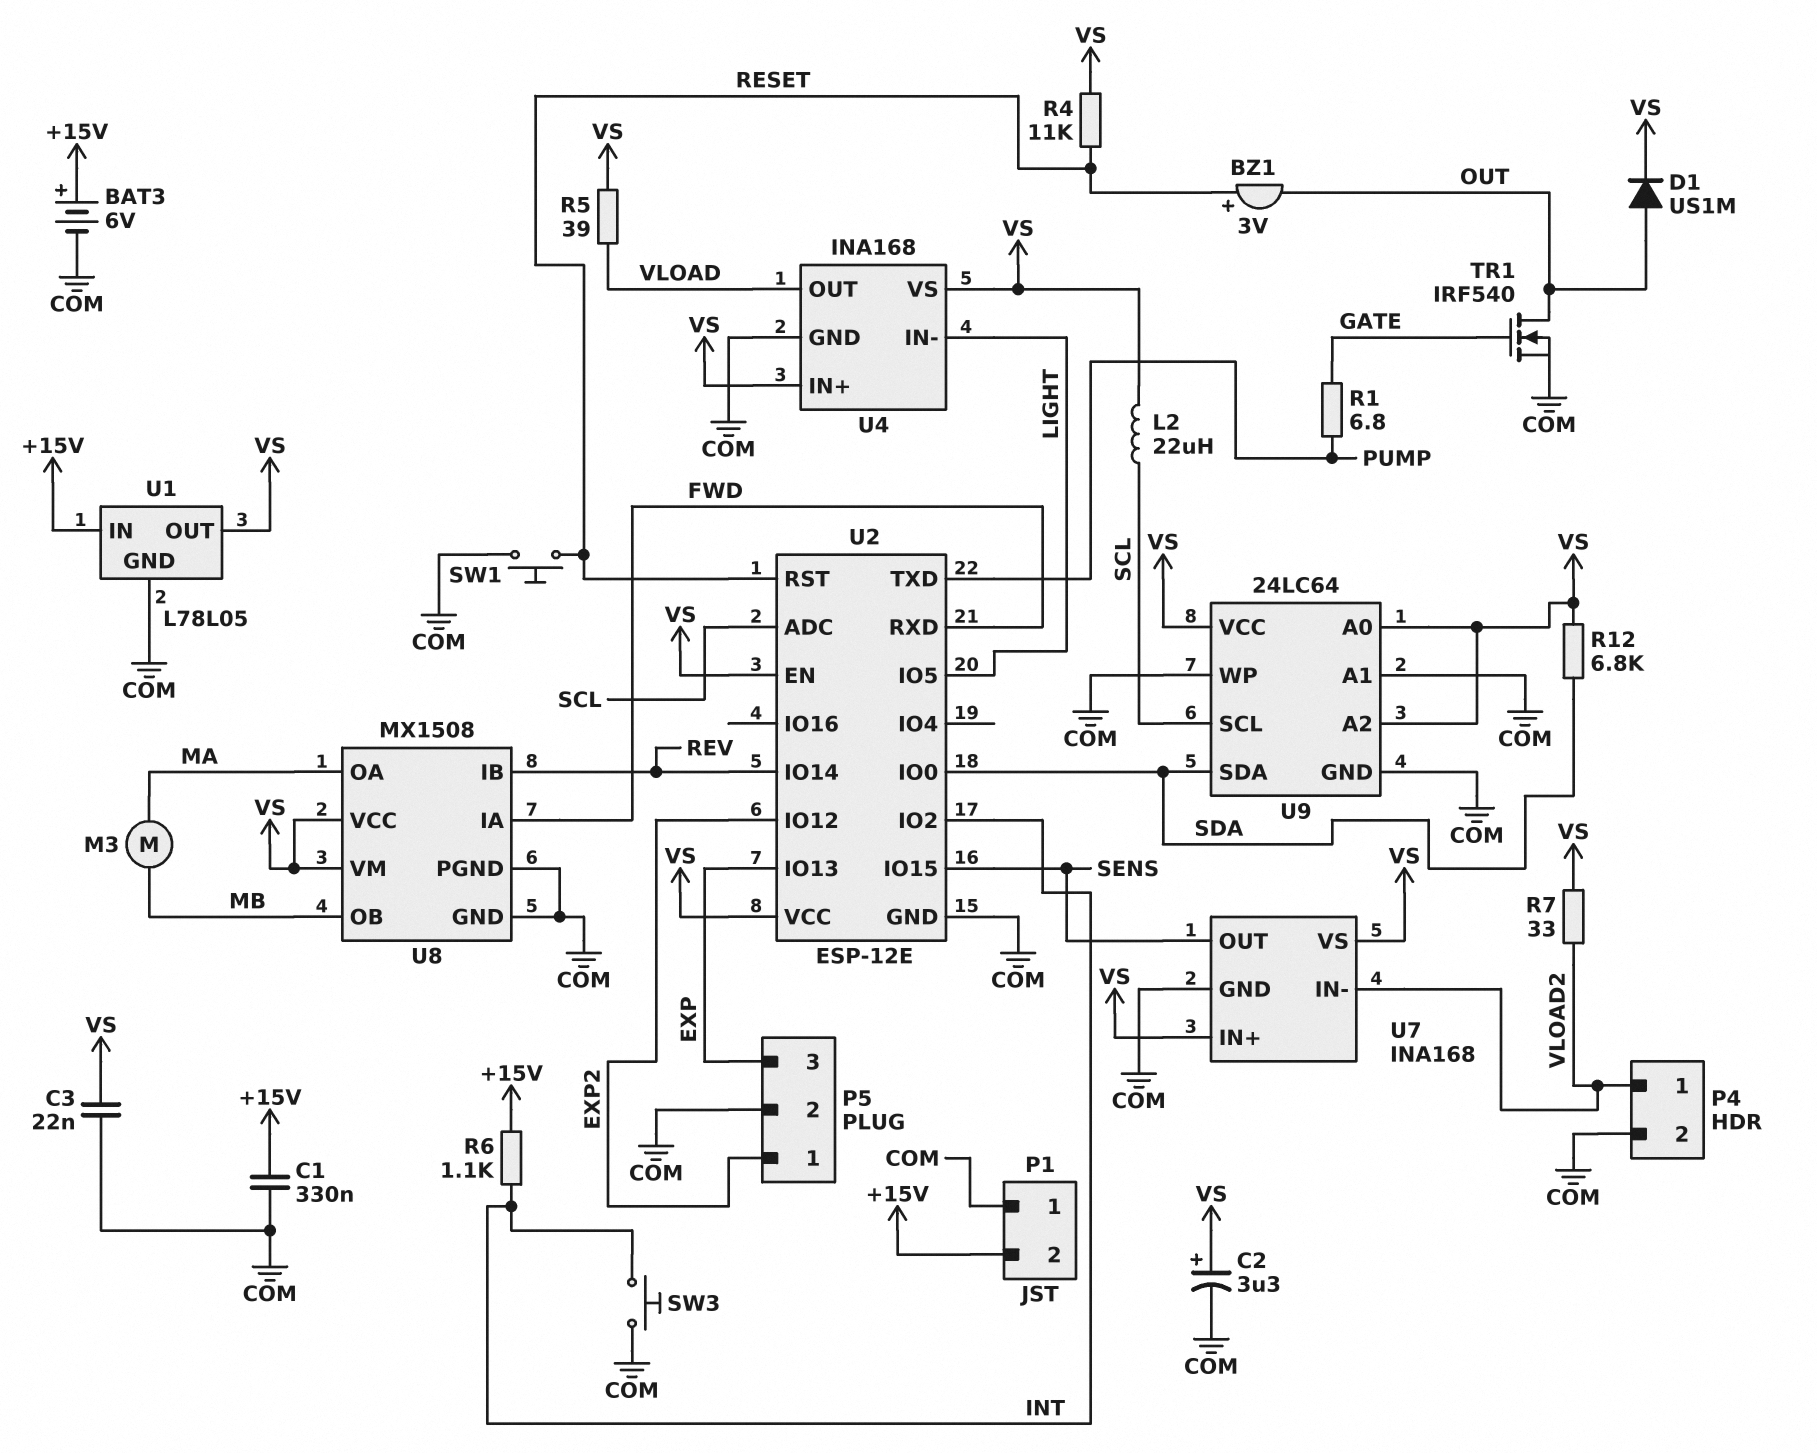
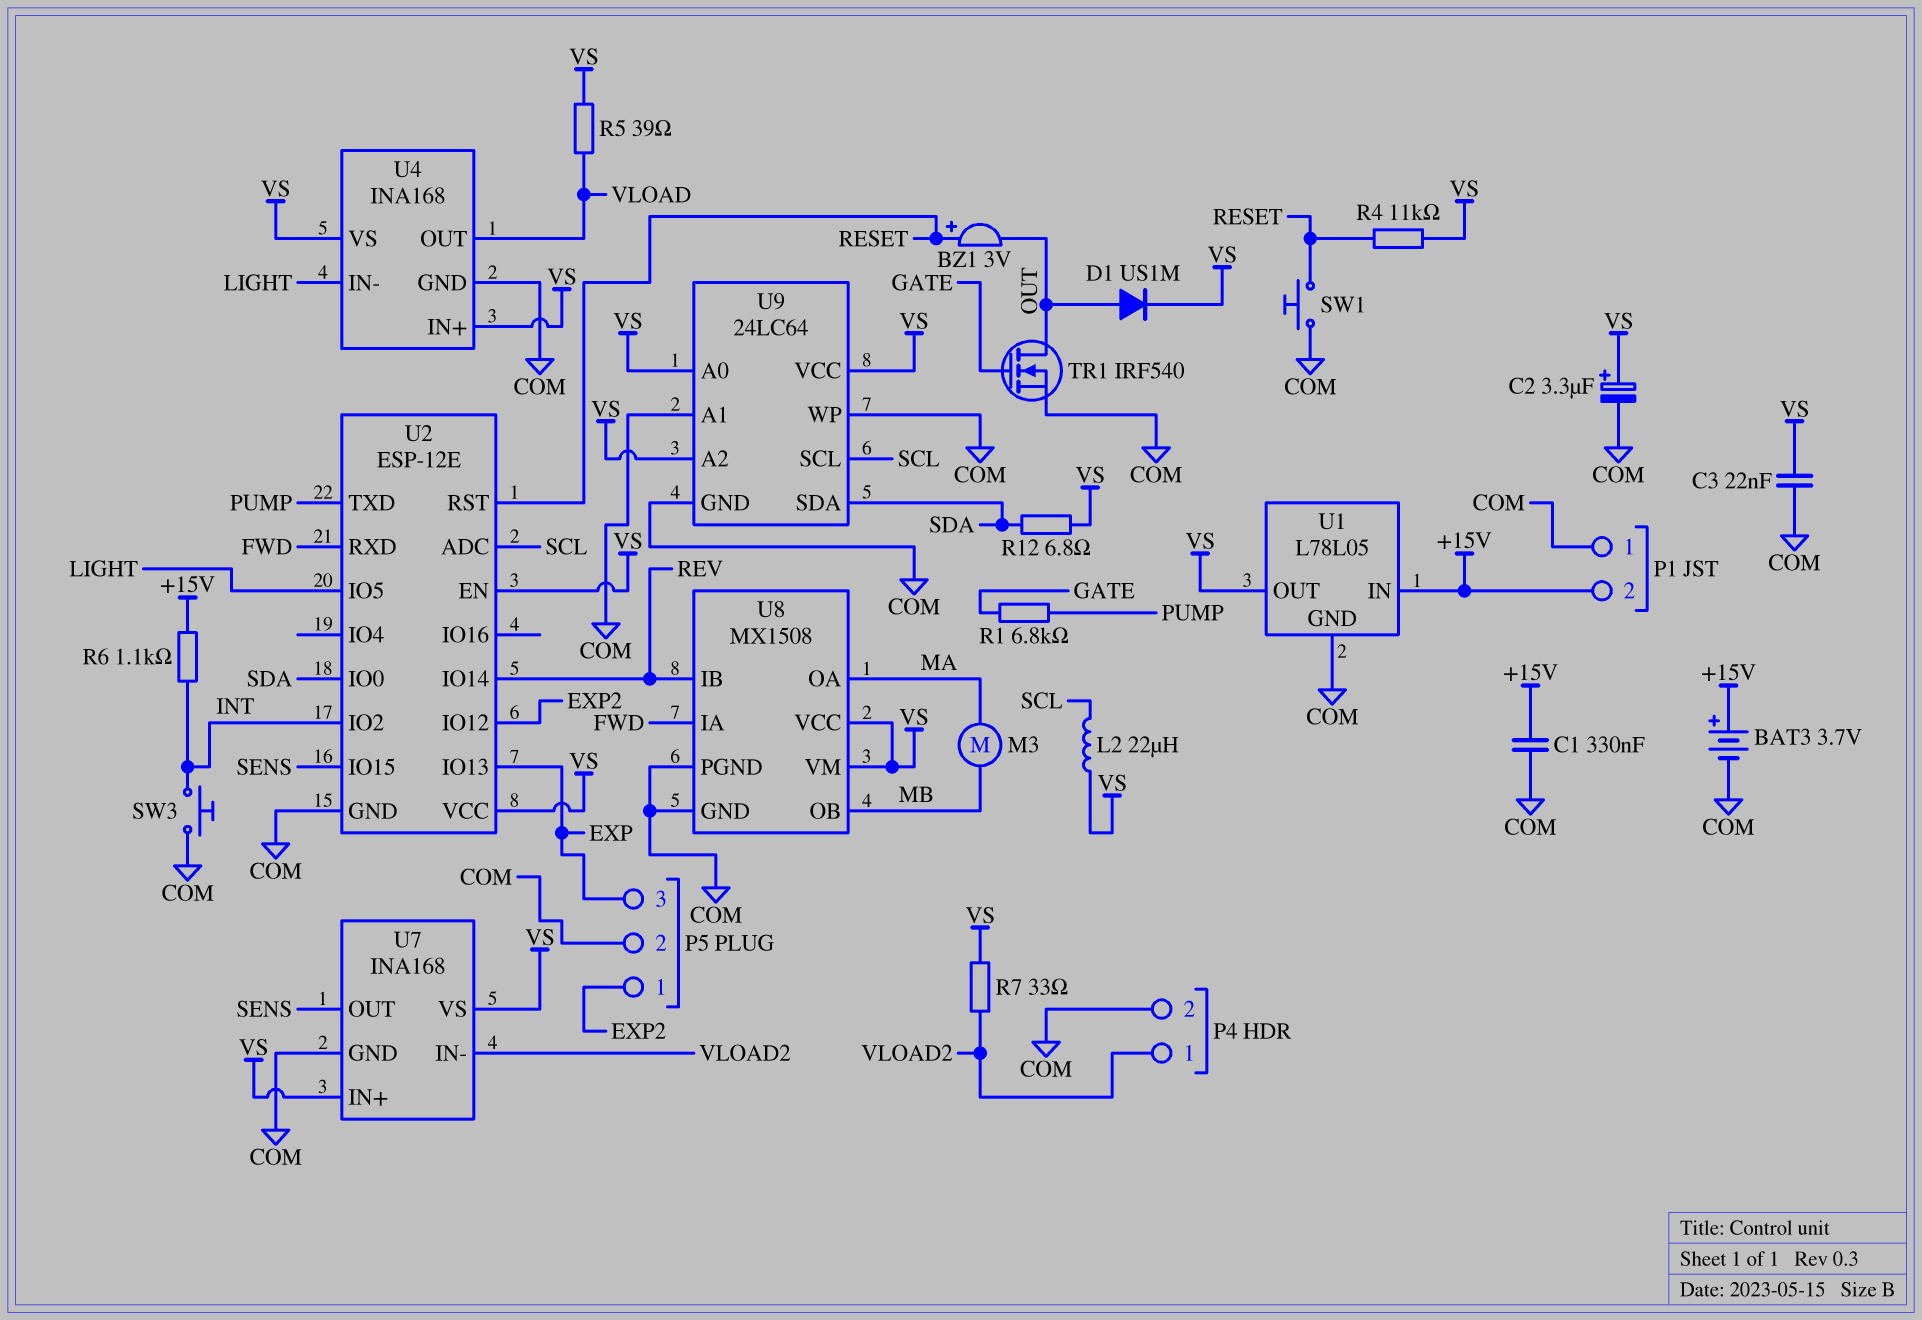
BAT3: 6V (plus +15V, minus COM) -> 3.7V (plus +15V, minus COM)
R1: 6.8 (GATE, PUMP) -> 6.8k (GATE, PUMP)
R12: 6.8k (SDA, VS) -> 6.8 (SDA, VS)

